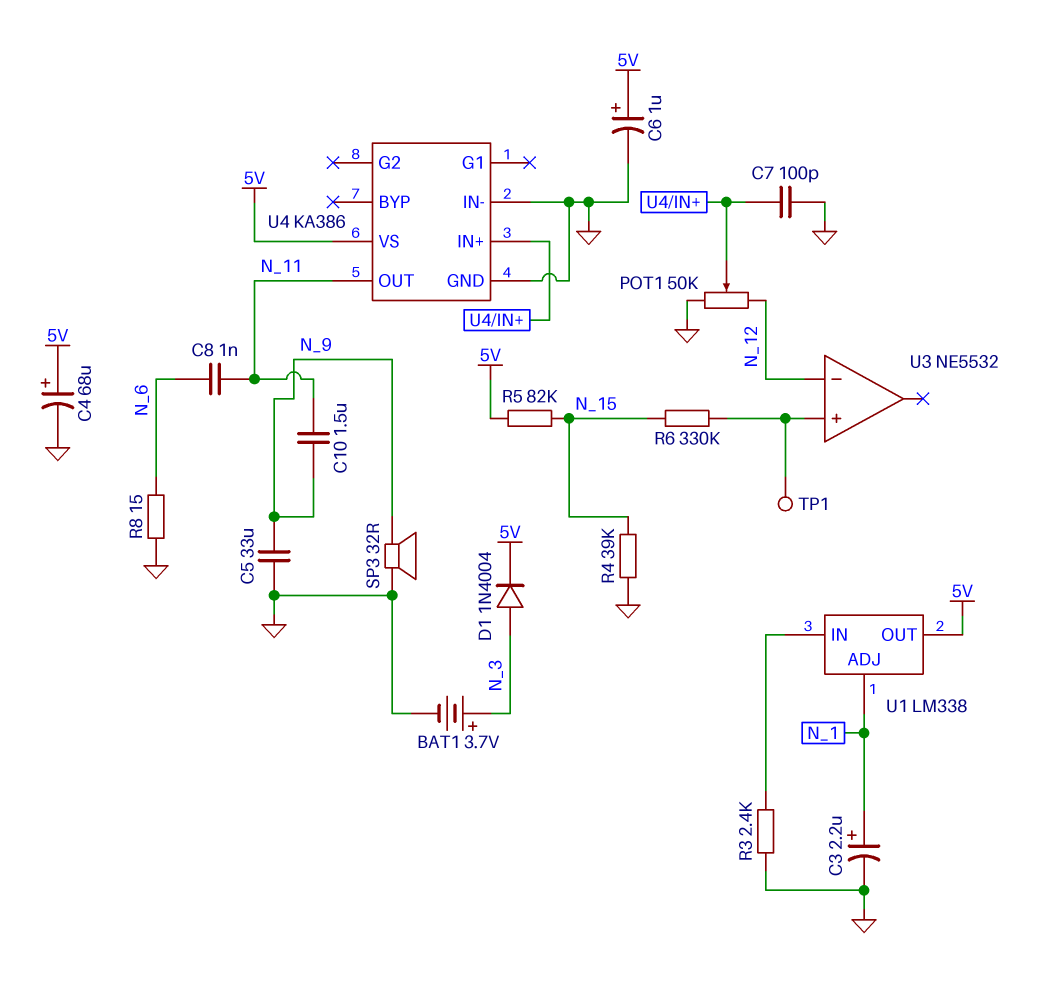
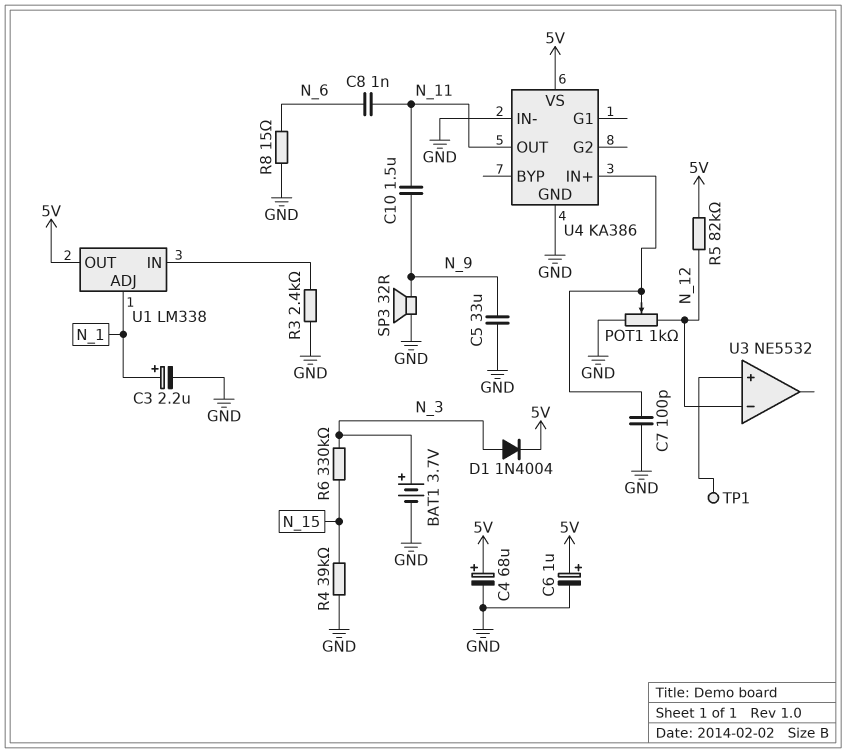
POT1: 50k (GND, N_12, wiper U4/IN+) -> 1k (GND, N_12, wiper U4/IN+)
R5: 82k (5V, N_15) -> 82k (5V, N_12)
R6: 330k (N_15, U3/in+) -> 330k (N_3, N_15)

